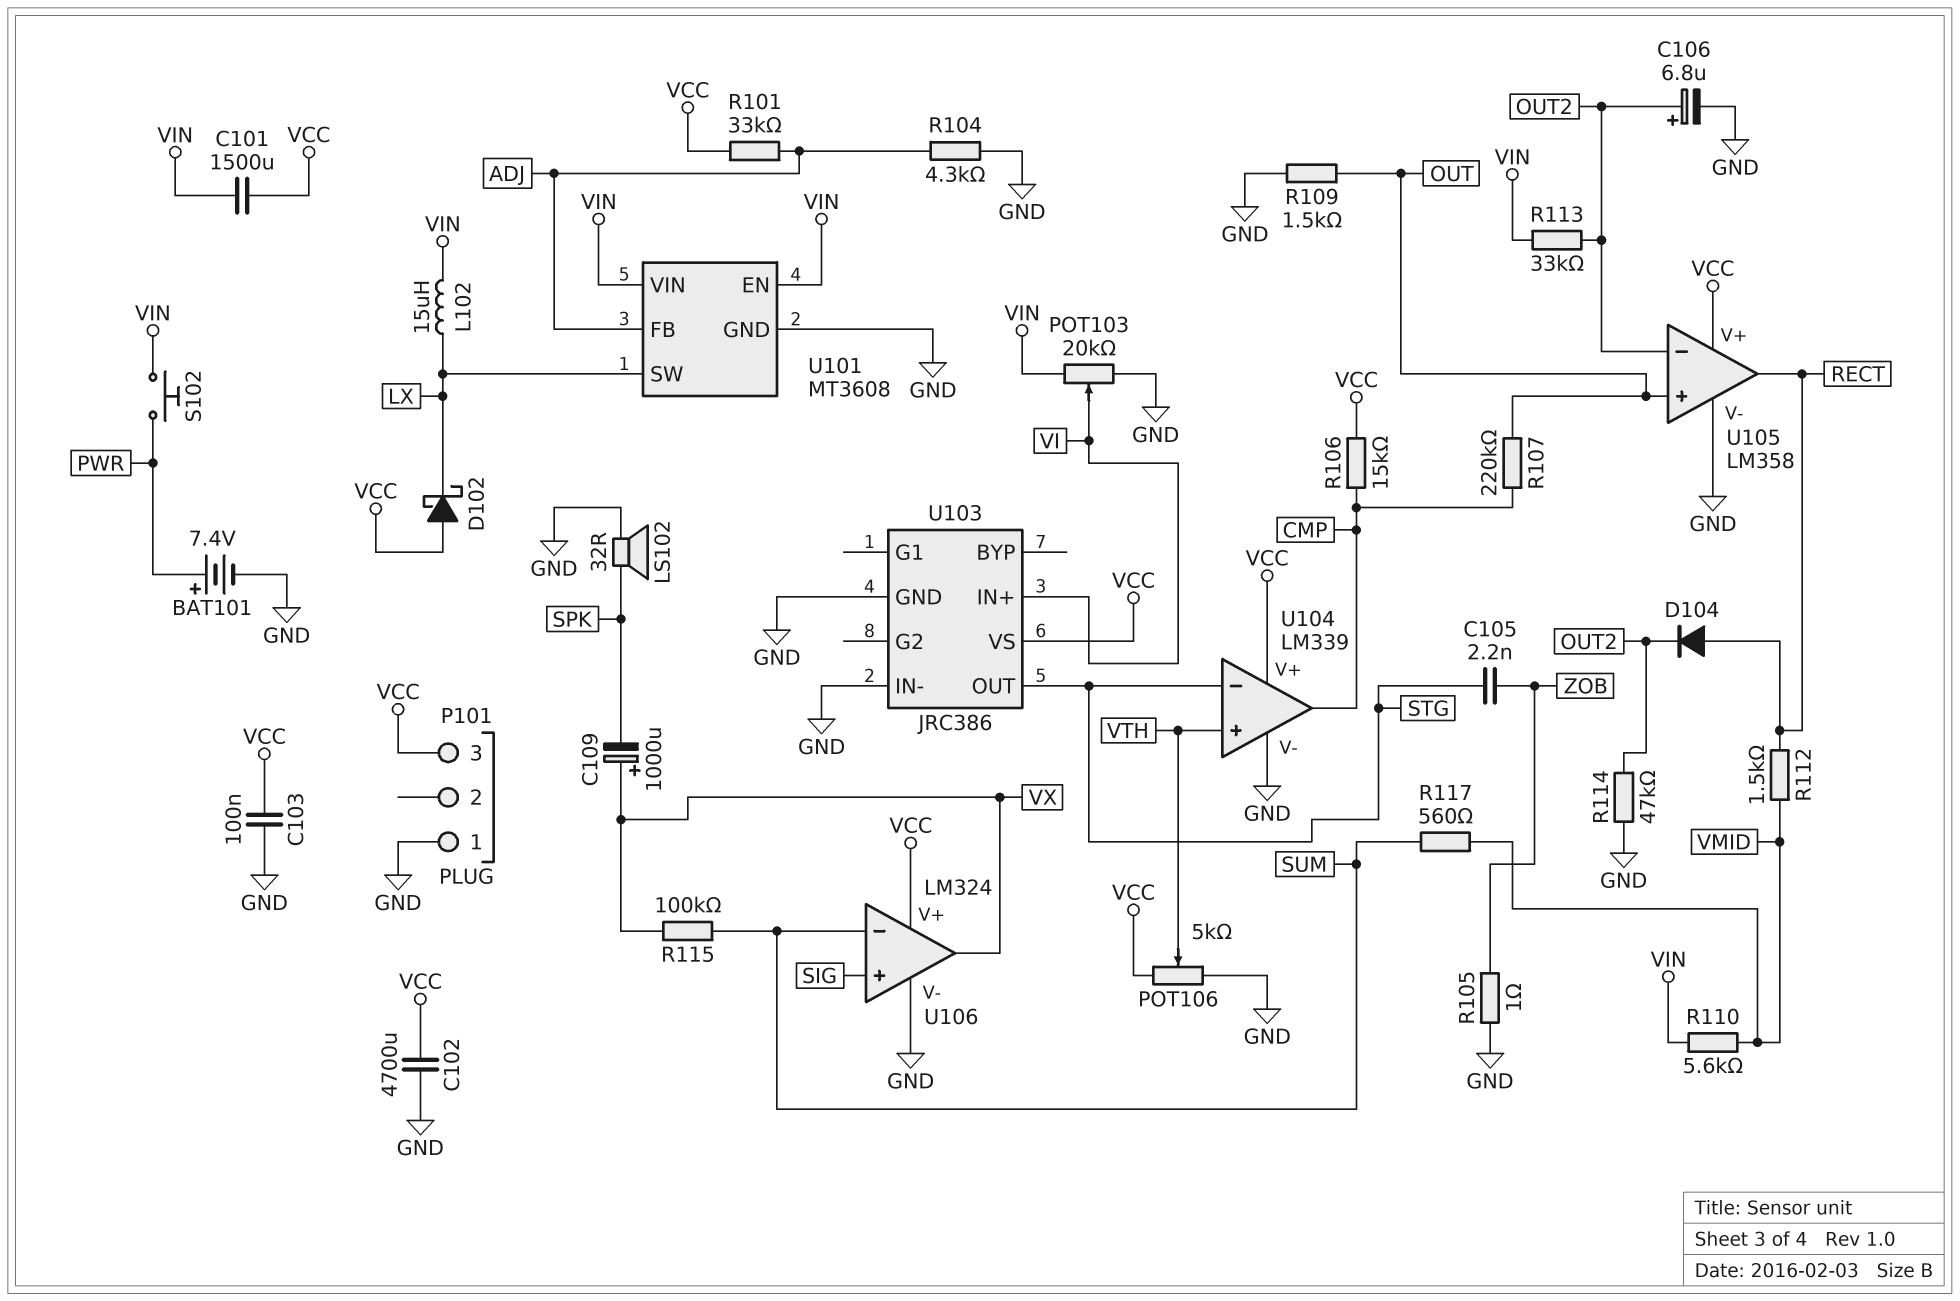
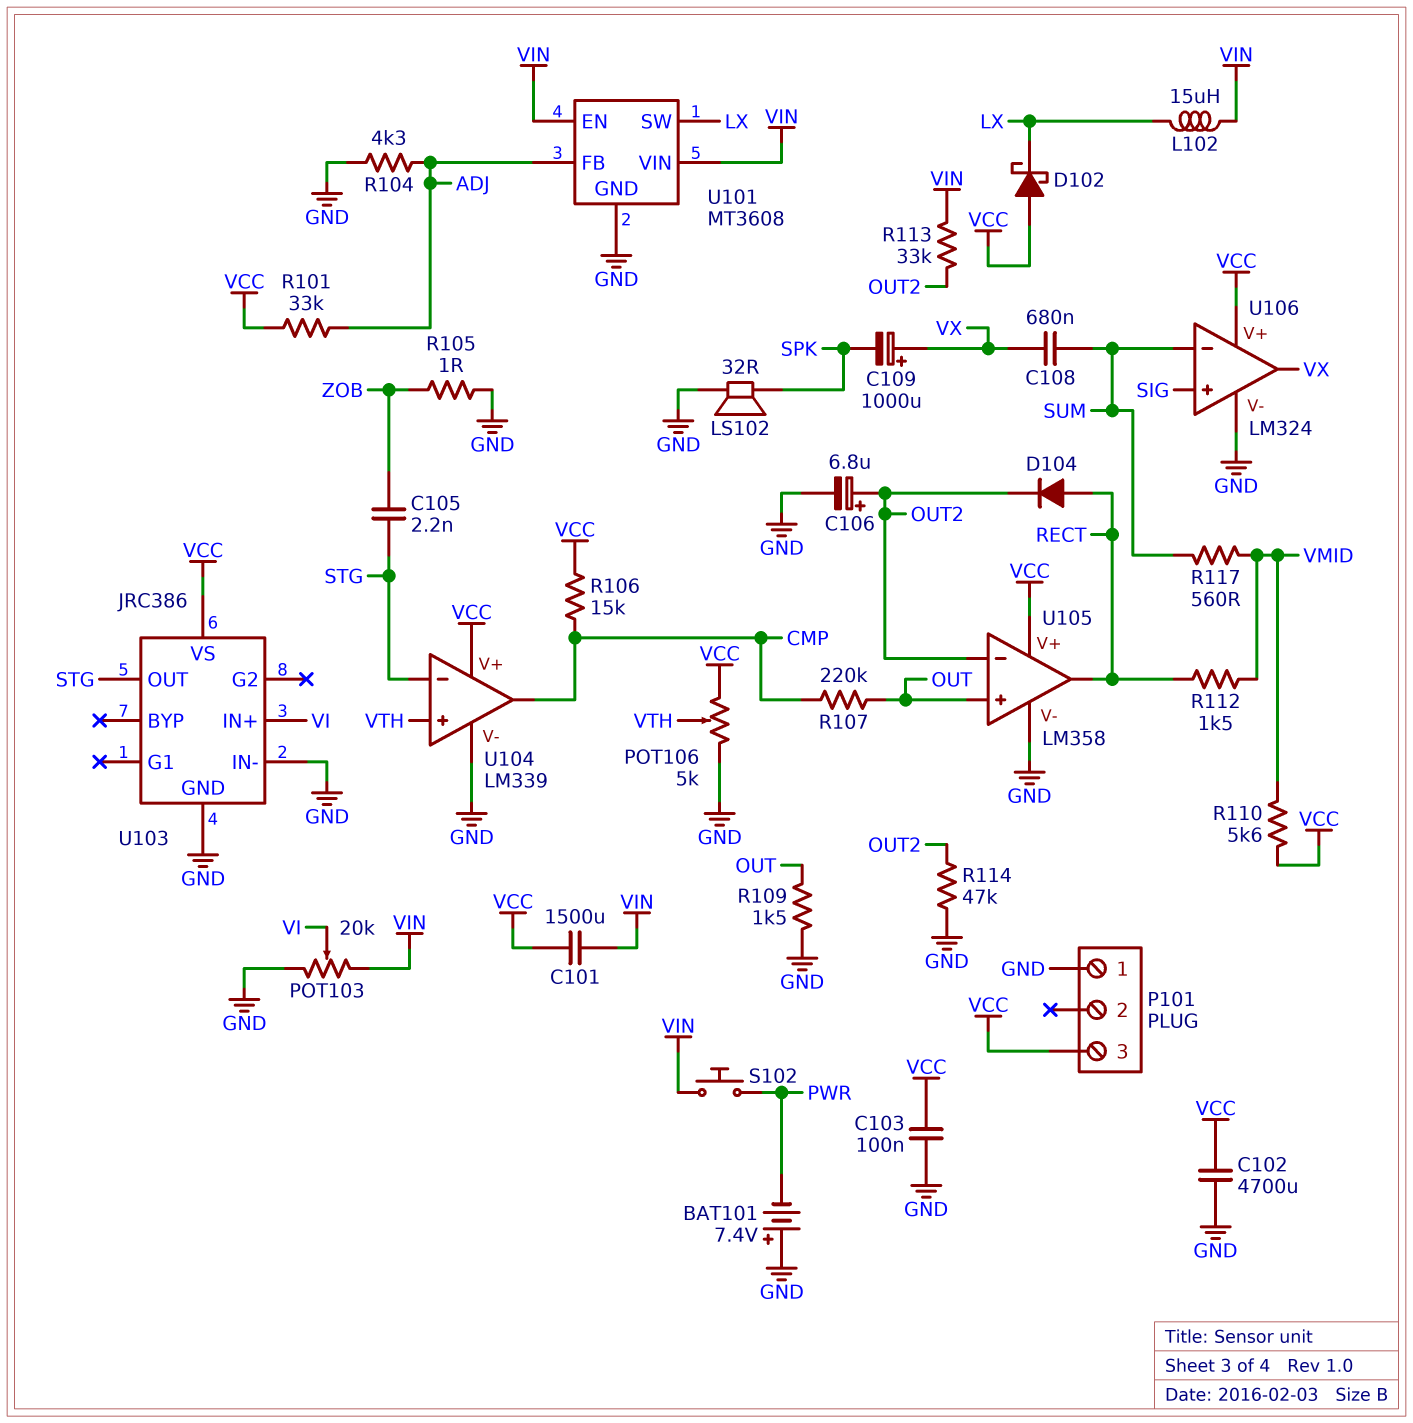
BAT101: 7.4V (plus PWR, minus GND) -> 7.4V (plus GND, minus PWR)
C108: none -> 680nF (SUM, VX)
R110: 5.6k (VIN, VMID) -> 5.6k (VCC, VMID)
R115: 100k (SUM, VX) -> none

